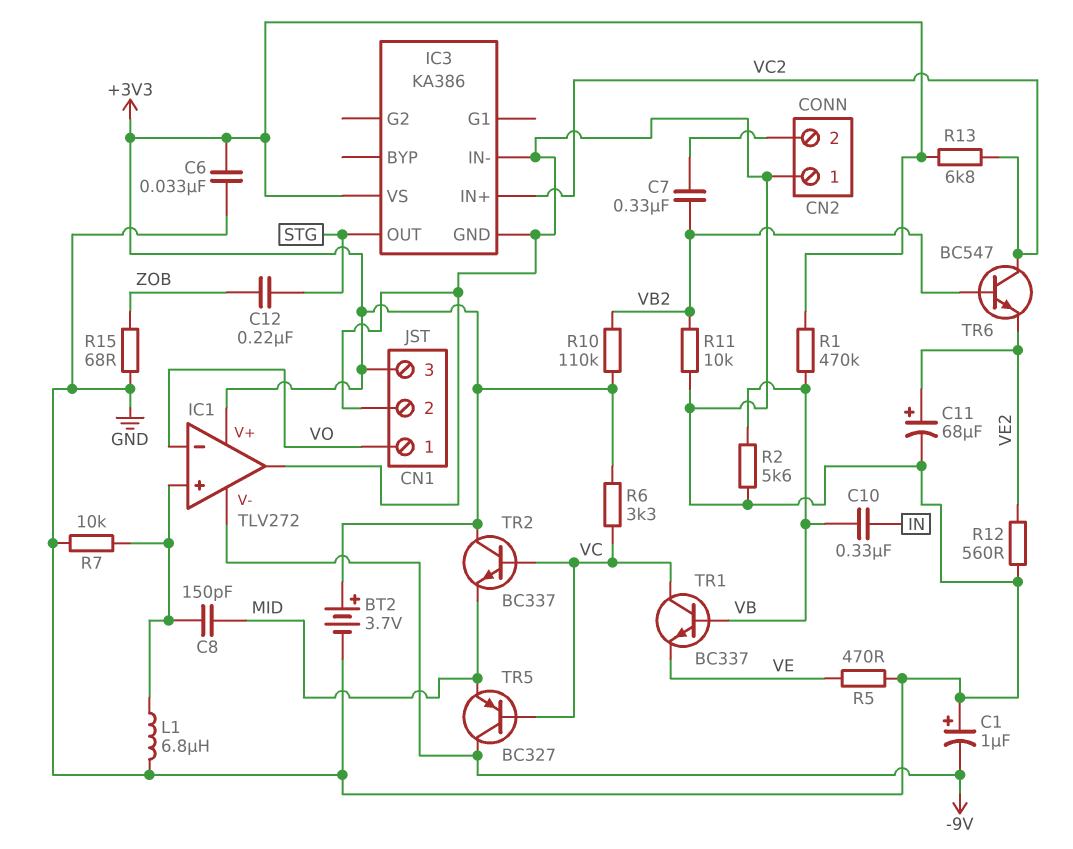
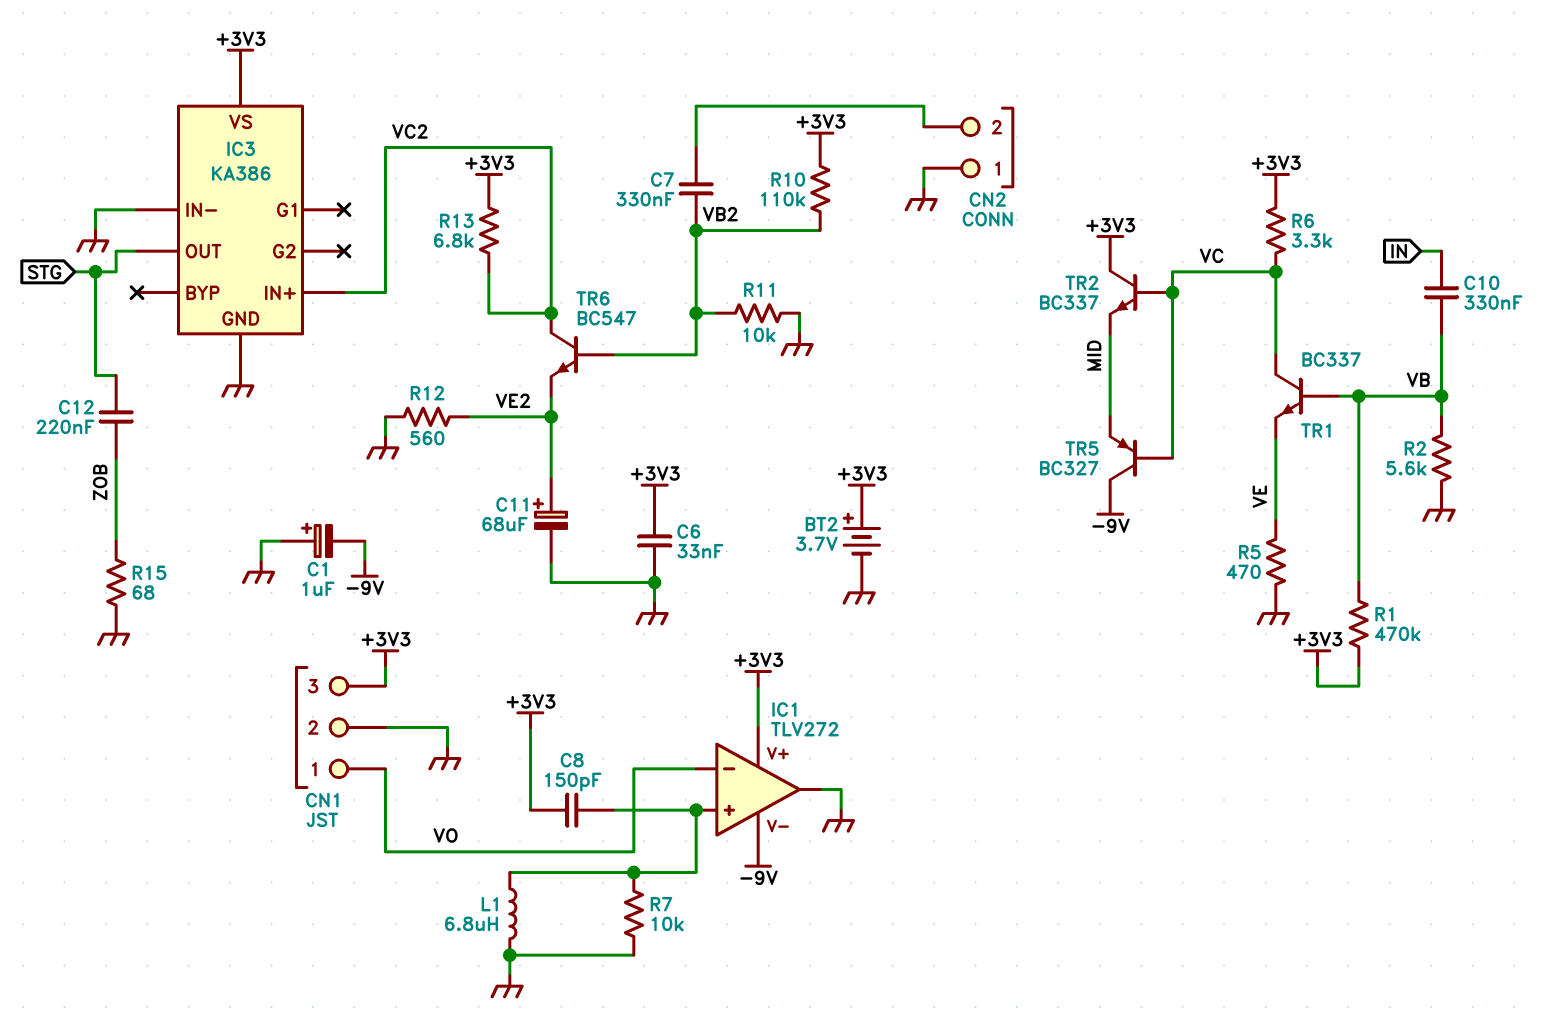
C8: 150pF (IC1/in+, MID) -> 150pF (+3V3, IC1/in+)

